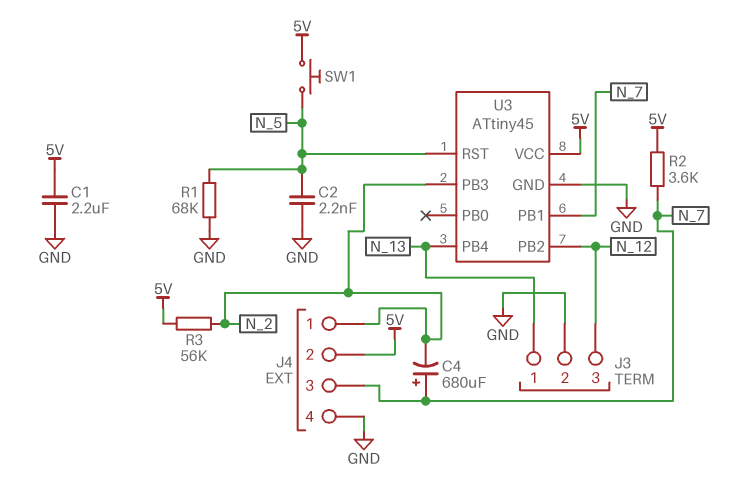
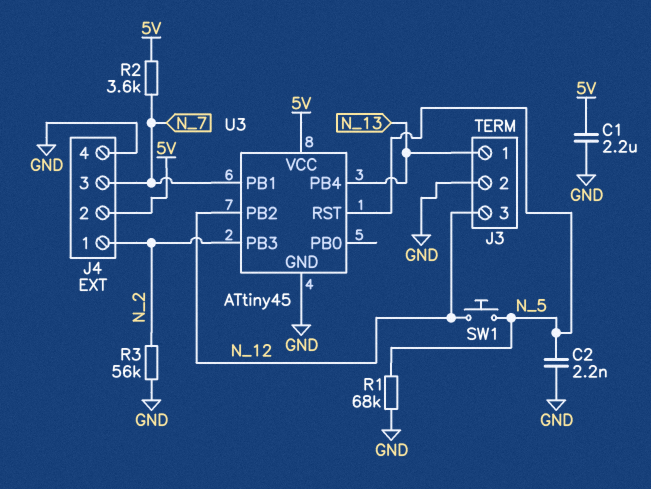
C4: 680uF (plus N_7, minus N_2) -> none
R3: 56k (5V, N_2) -> 56k (GND, N_2)
SW1: button (5V, N_5) -> button (N_5, N_12)

